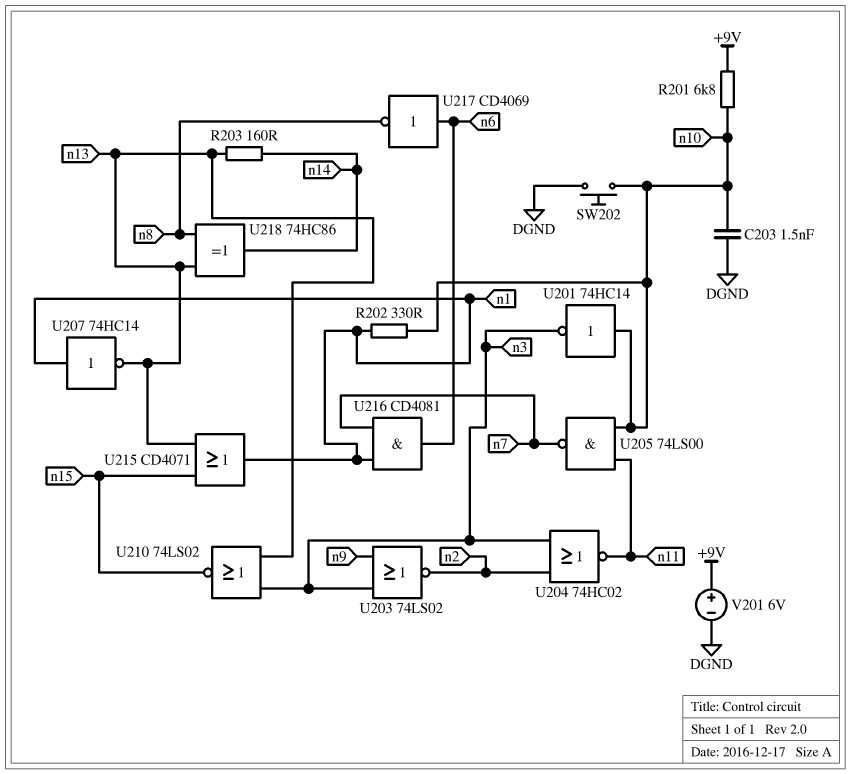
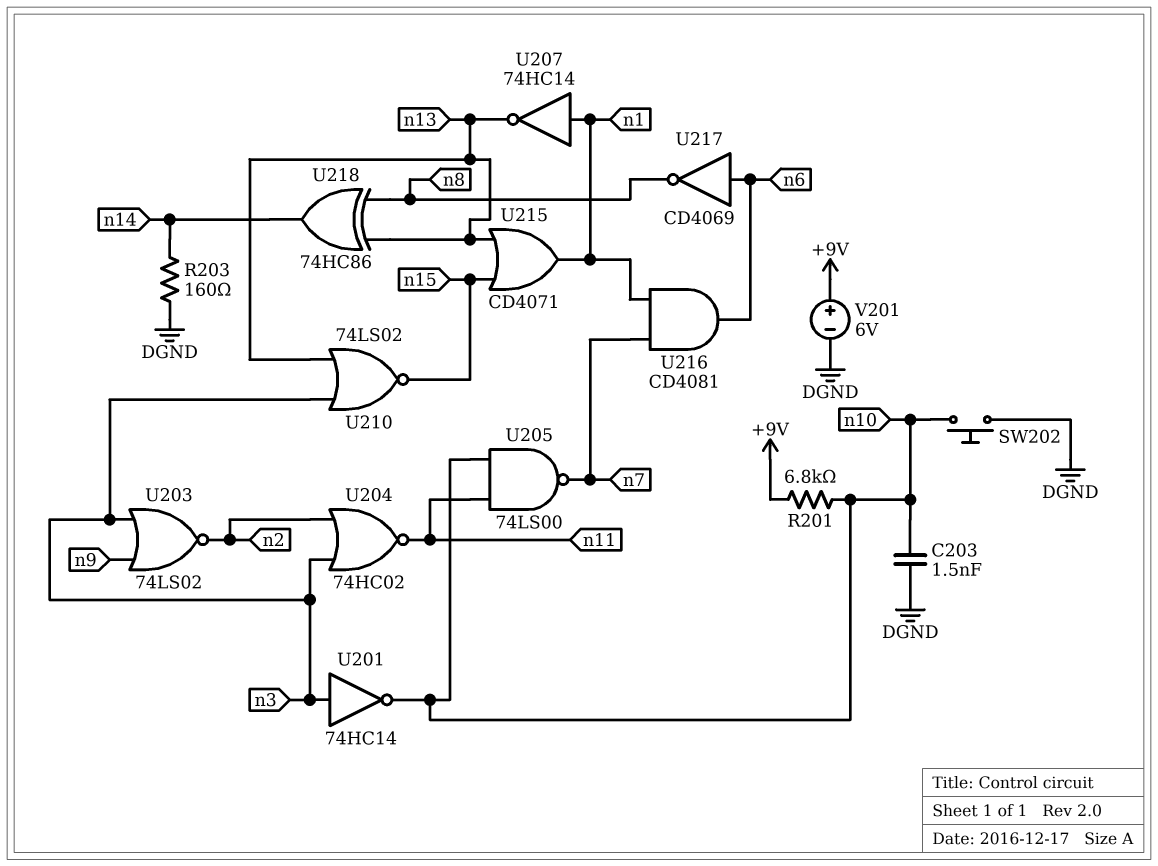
R202: 330 (n1, n10) -> none
R203: 160 (n13, n14) -> 160 (DGND, n14)
U201: NOT 74HC14 (in n10, out n3) -> NOT 74HC14 (in n3, out n10)

